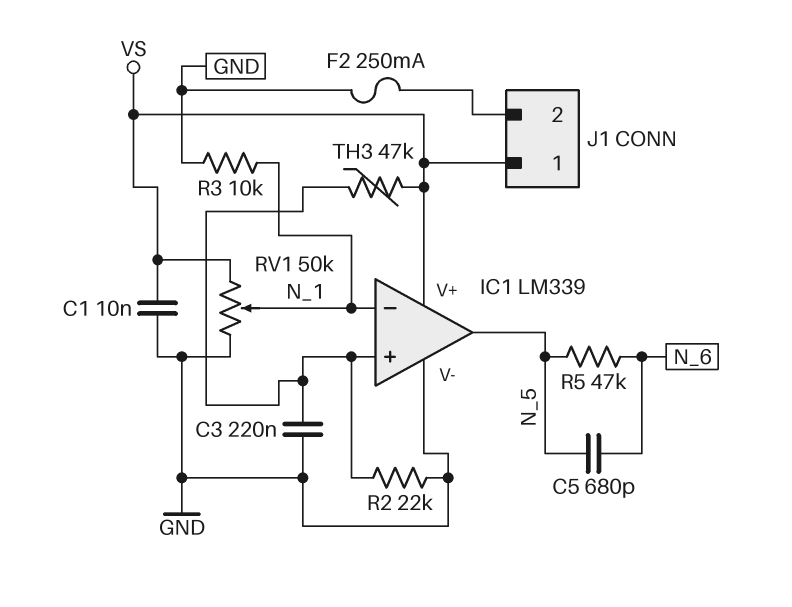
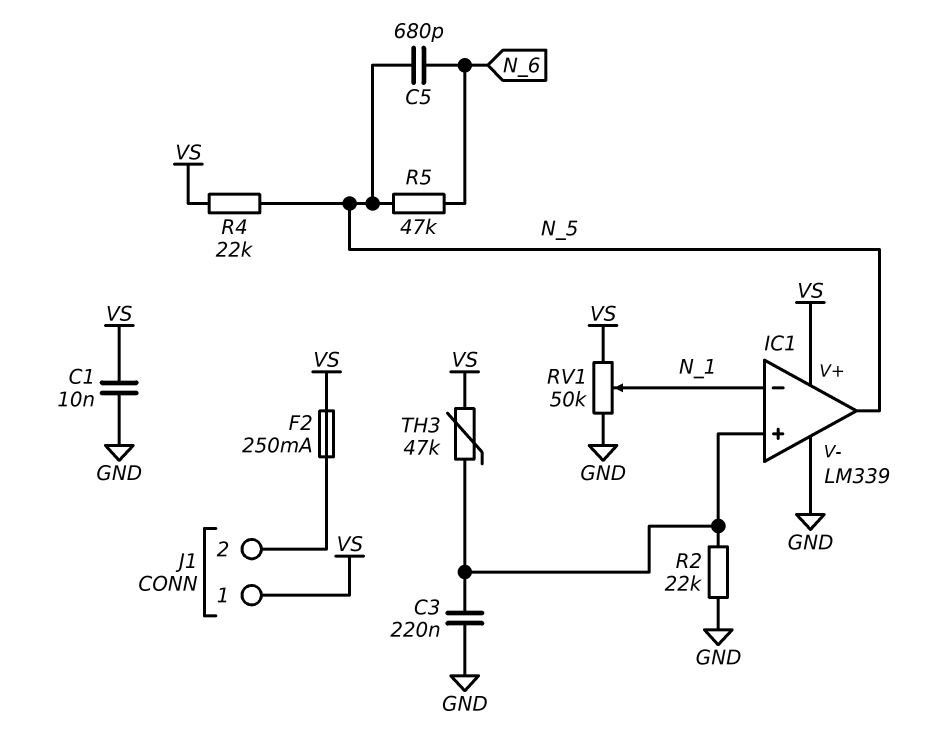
F2: 250mA (GND, J1/2) -> 250mA (J1/2, VS)
R3: 10k (GND, N_1) -> none
R4: none -> 22k (N_5, VS)

